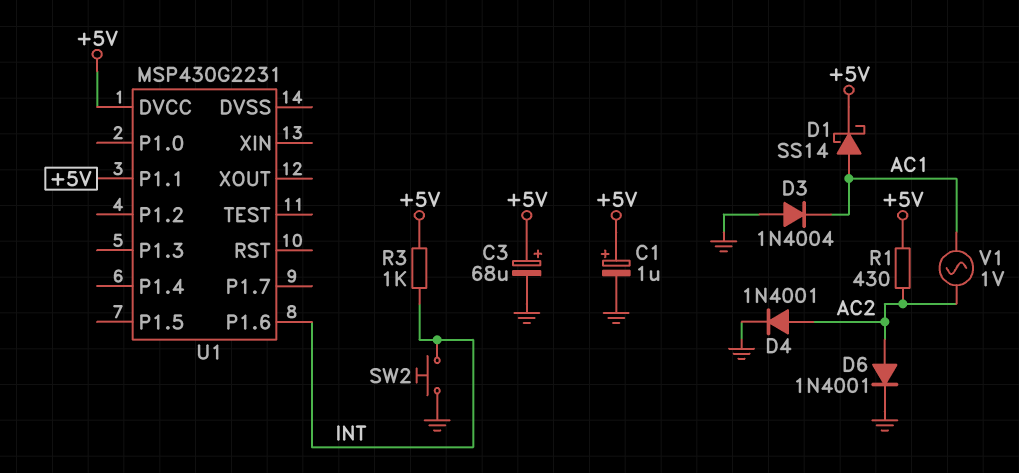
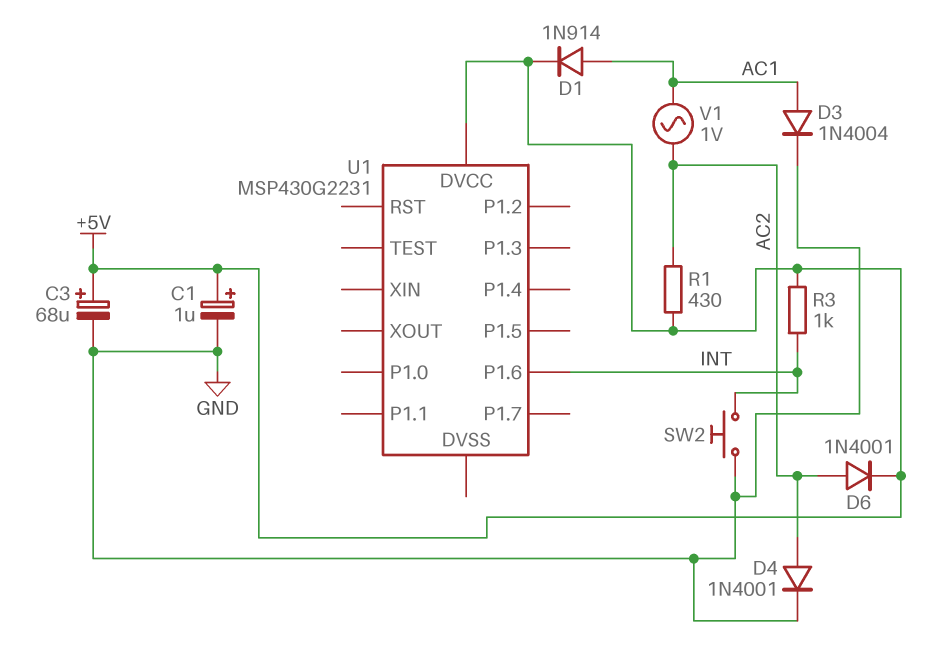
D1: schottky SS14 (A AC1, K +5V) -> diode 1N914 (A AC1, K +5V)
D3: diode 1N4004 (A GND, K AC1) -> diode 1N4004 (A AC1, K GND)
D6: diode 1N4001 (A AC2, K GND) -> diode 1N4001 (A AC2, K +5V)
U1 pin P1.1: +5V -> none

